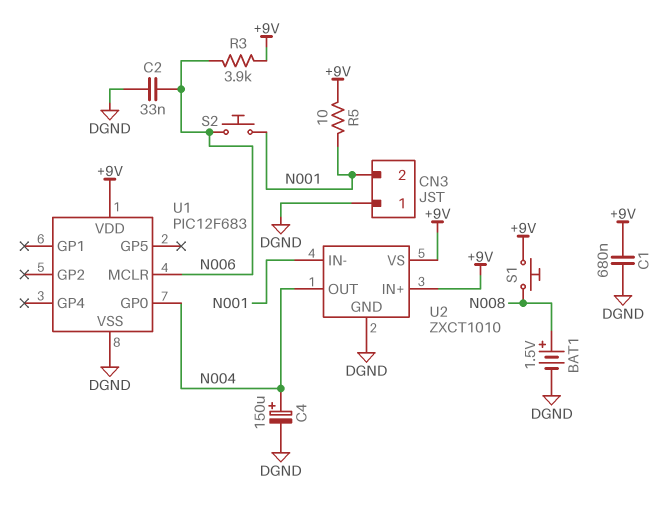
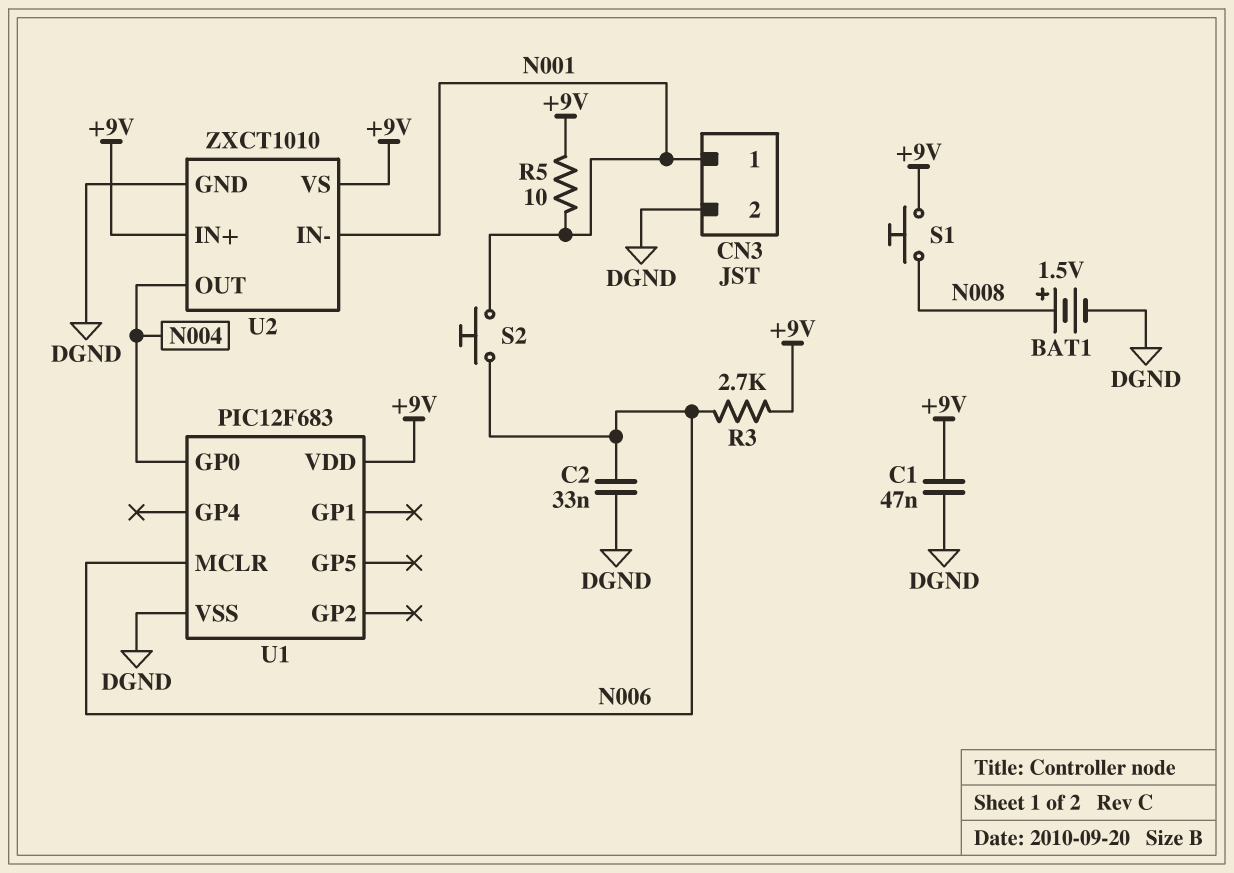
C1: 680nF (+9V, DGND) -> 47nF (+9V, DGND)
C4: 150uF (plus N004, minus DGND) -> none
CN3 pin 1: DGND -> N001
CN3 pin 2: N001 -> DGND
R3: 3.9k (+9V, N006) -> 2.7k (+9V, N006)

